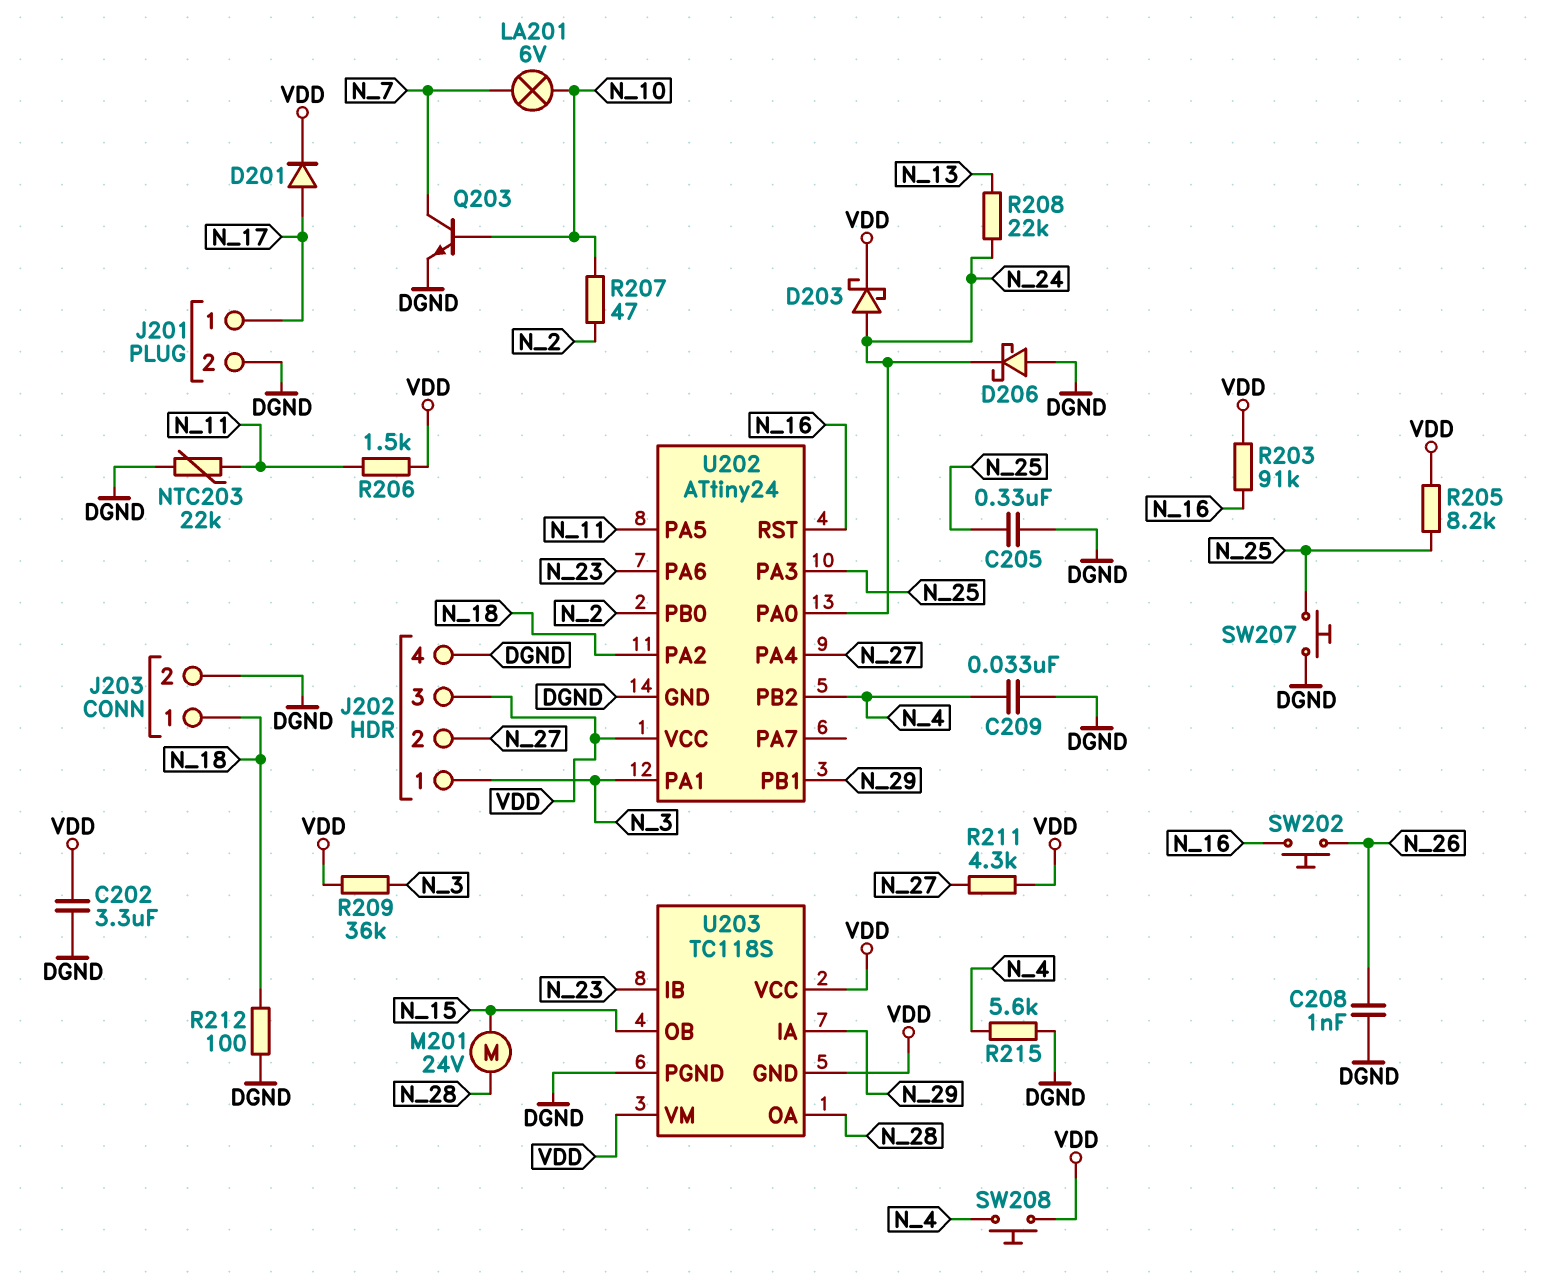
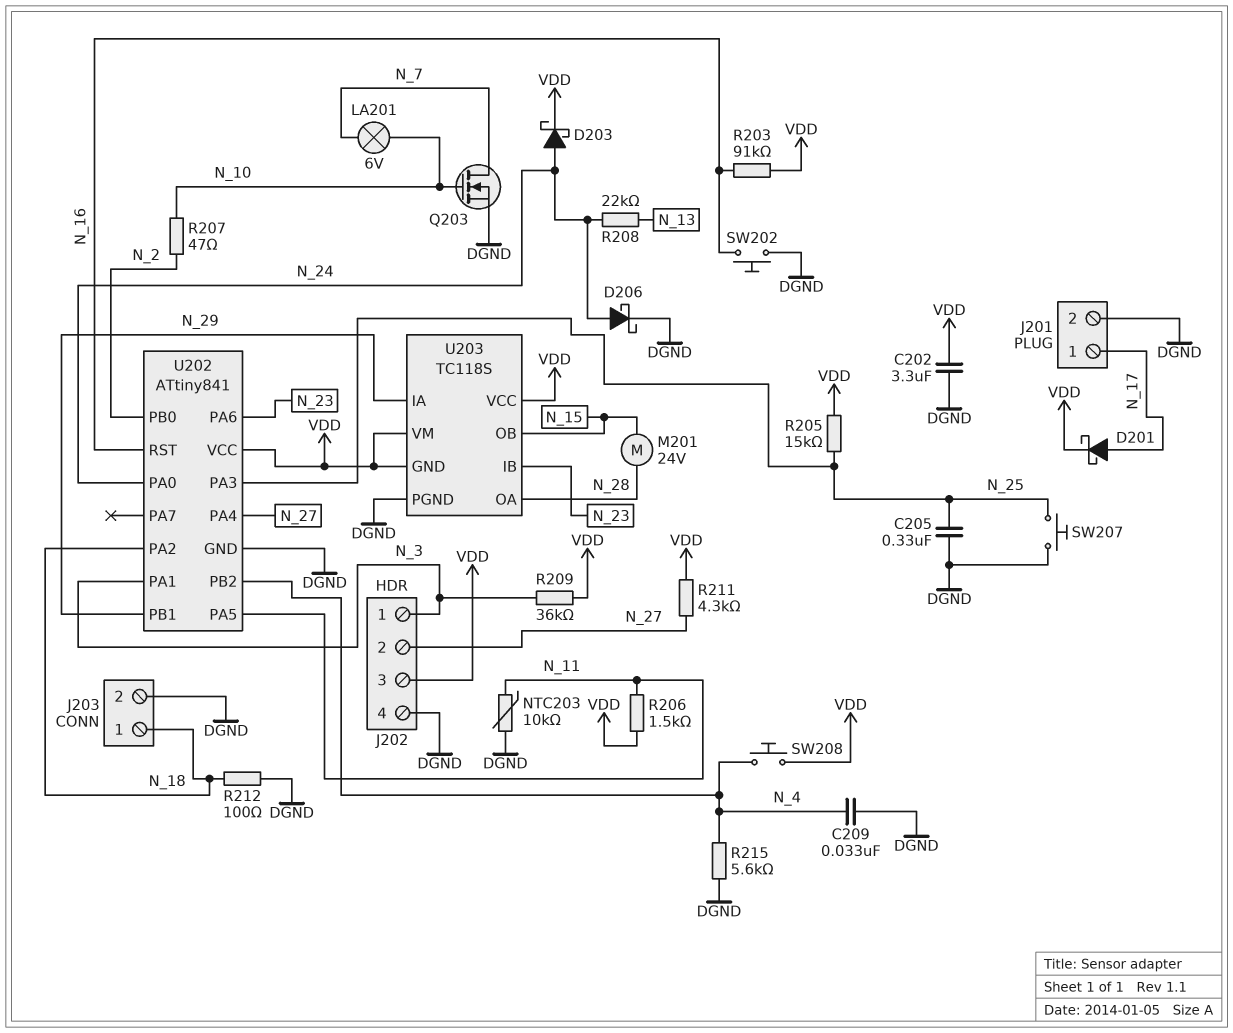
C208: 1nF (DGND, N_26) -> none
D201: diode (A N_17, K VDD) -> schottky (A N_17, K VDD)
D206: schottky (A DGND, K N_24) -> schottky (A N_24, K DGND)
NTC203: 22k (DGND, N_11) -> 10k (DGND, N_11)
Q203: NPN (B N_10, C N_7, E DGND) -> NMOS (G N_10, D N_7, S DGND)
R205: 8.2k (N_25, VDD) -> 15k (N_25, VDD)
SW202: button (N_16, N_26) -> button (DGND, N_16)
U202: ATtiny24 -> ATtiny841

